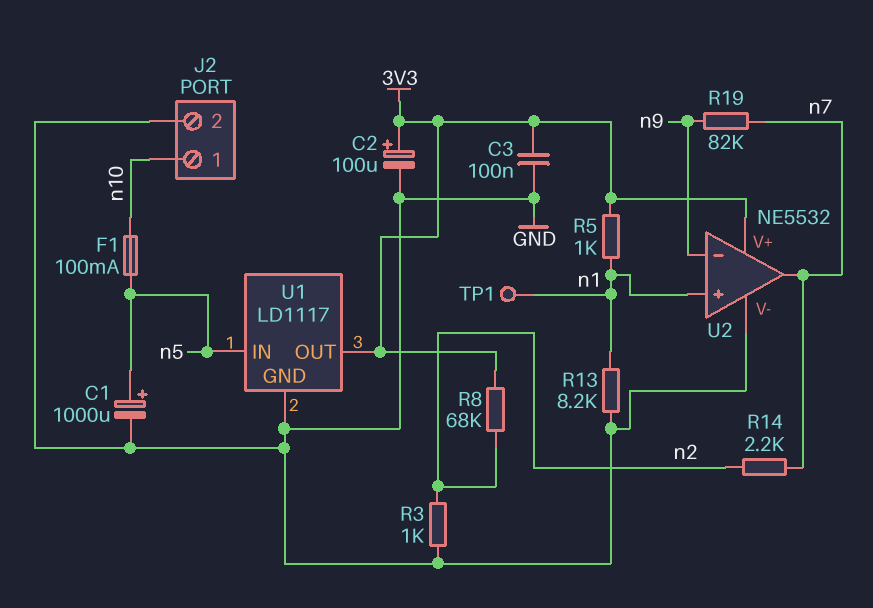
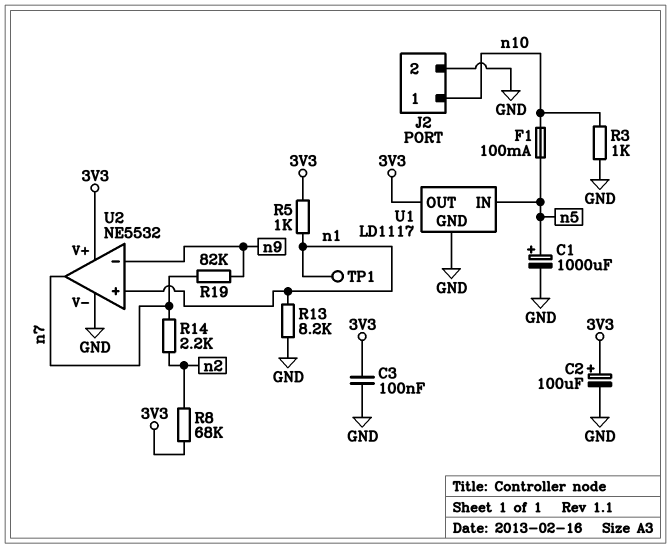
R3: 1k (GND, n2) -> 1k (GND, n10)

